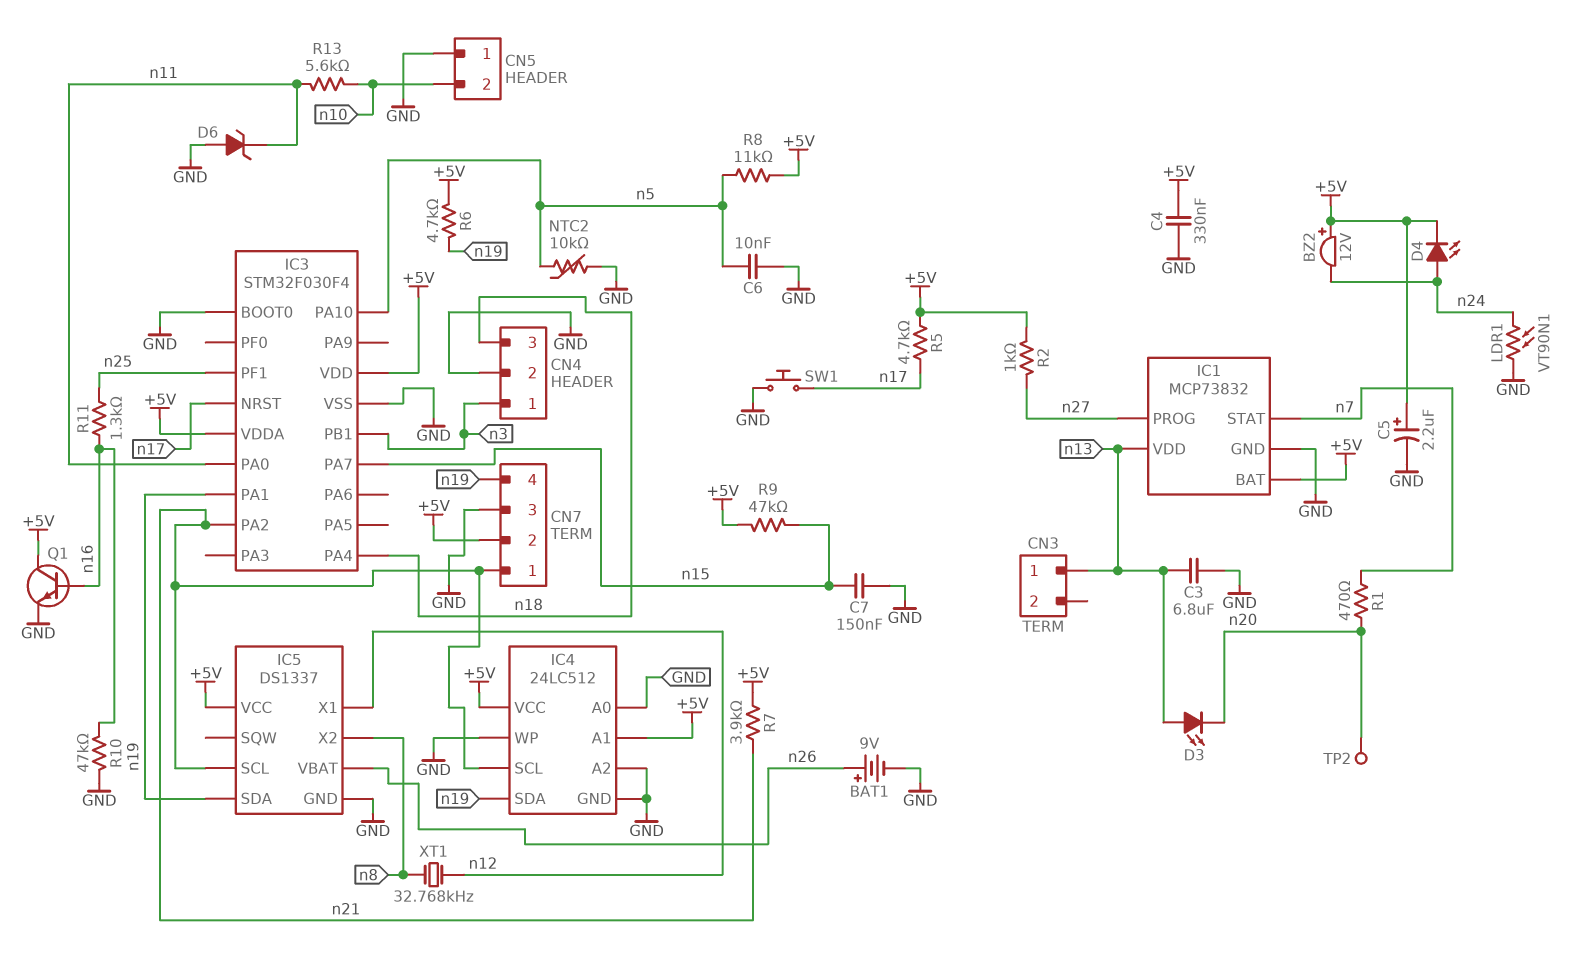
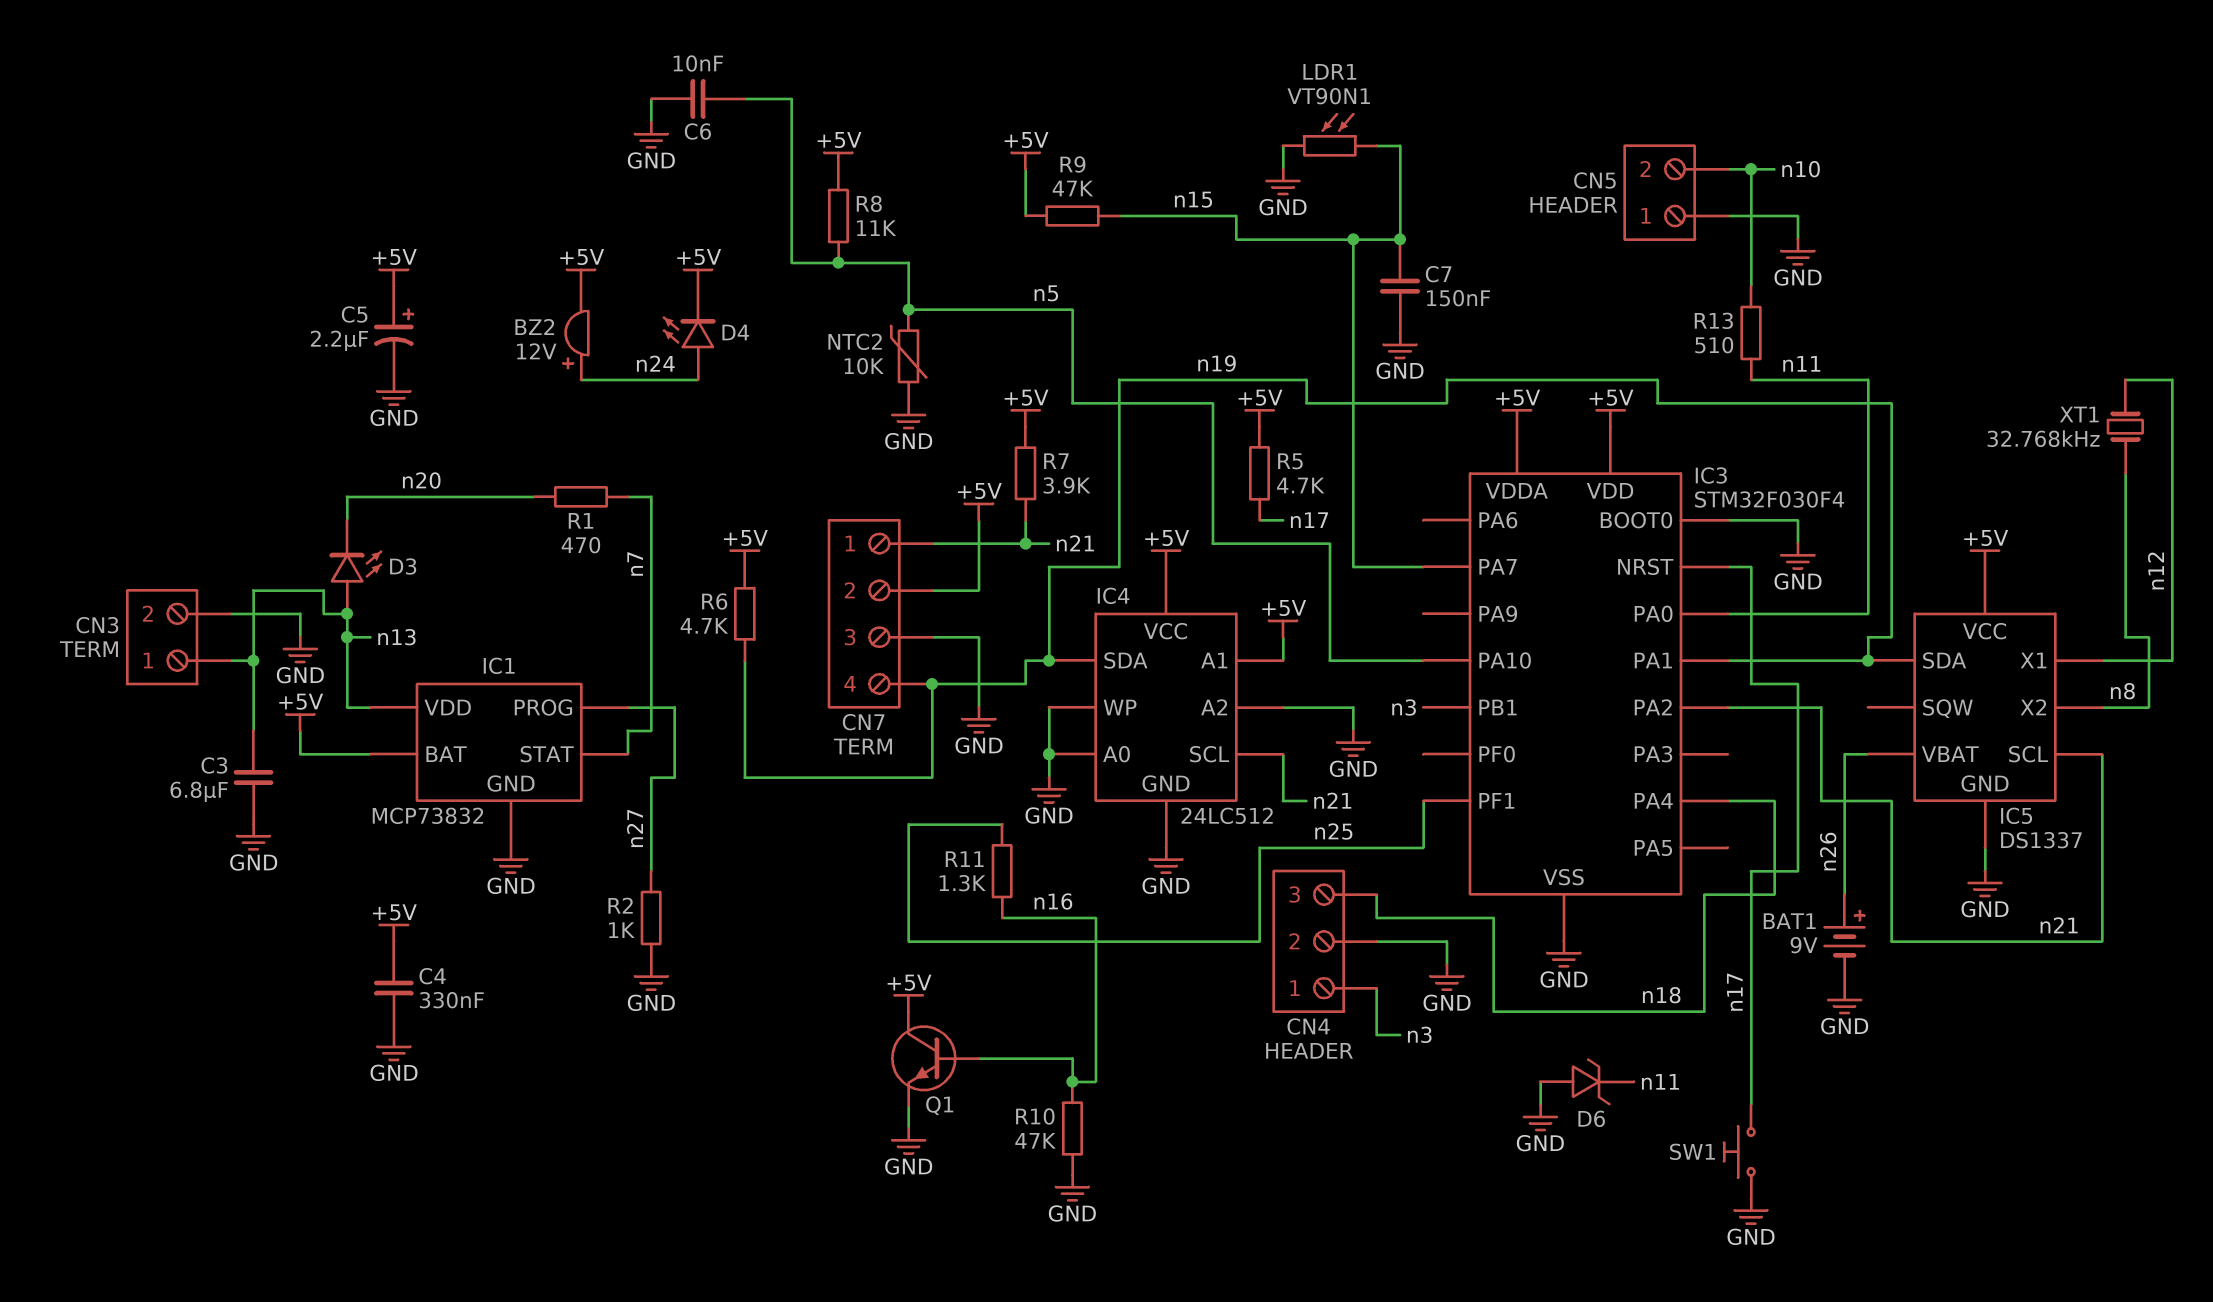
BZ2: buzzer 12V (plus +5V, minus n24) -> buzzer 12V (plus n24, minus +5V)
CN3 pin 2: none -> GND
LDR1: VT90N1 (GND, n24) -> VT90N1 (GND, n15)
R2: 1k (+5V, n27) -> 1k (GND, n27)
R13: 5.6k (n10, n11) -> 510 (n10, n11)
TP2: test point (n20) -> none

